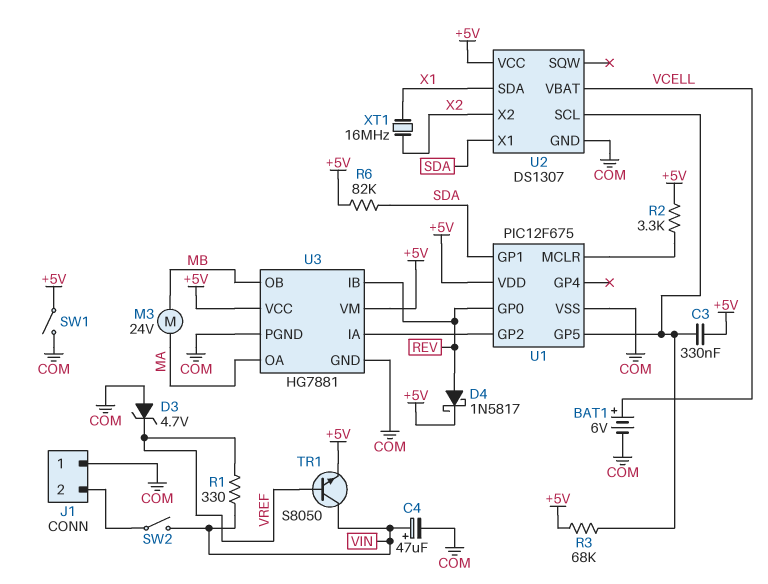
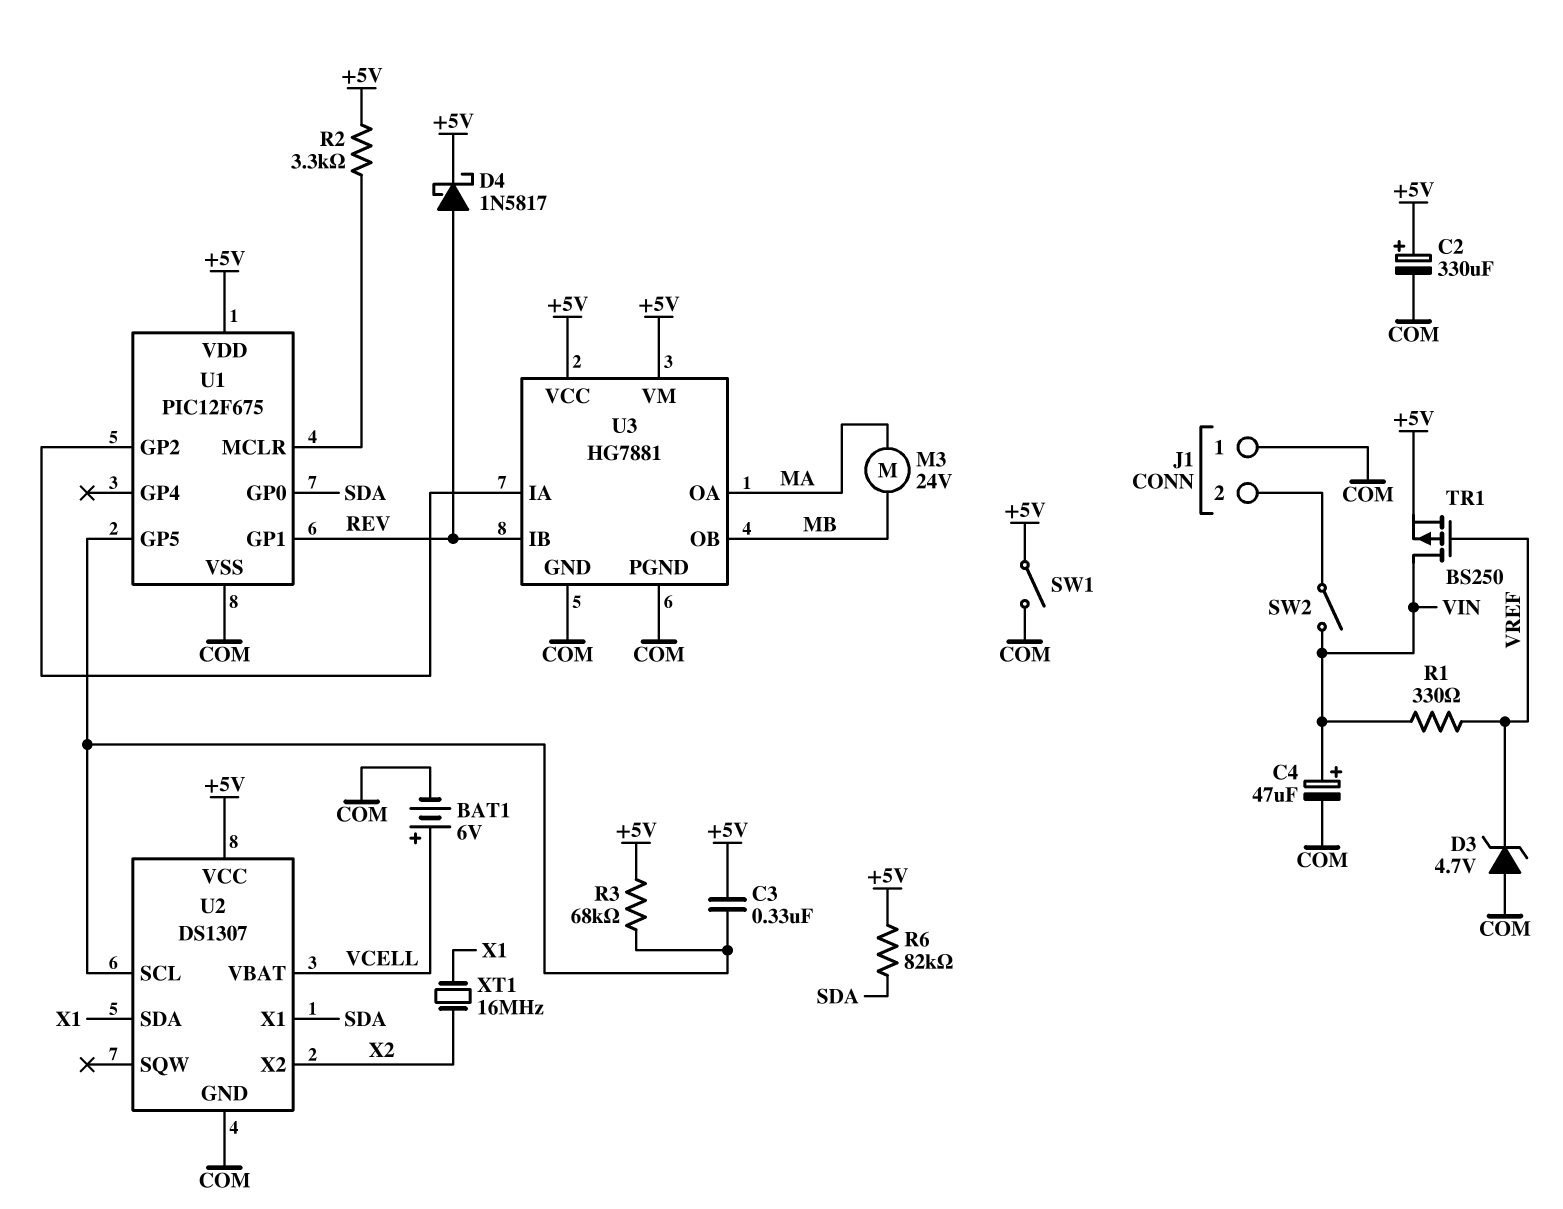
C2: none -> 330uF (plus +5V, minus COM)
TR1: NPN S8050 (B VREF, C VIN, E +5V) -> PMOS BS250 (G VREF, D VIN, S +5V)
U1 pin GP0: REV -> SDA
U1 pin GP1: SDA -> REV

